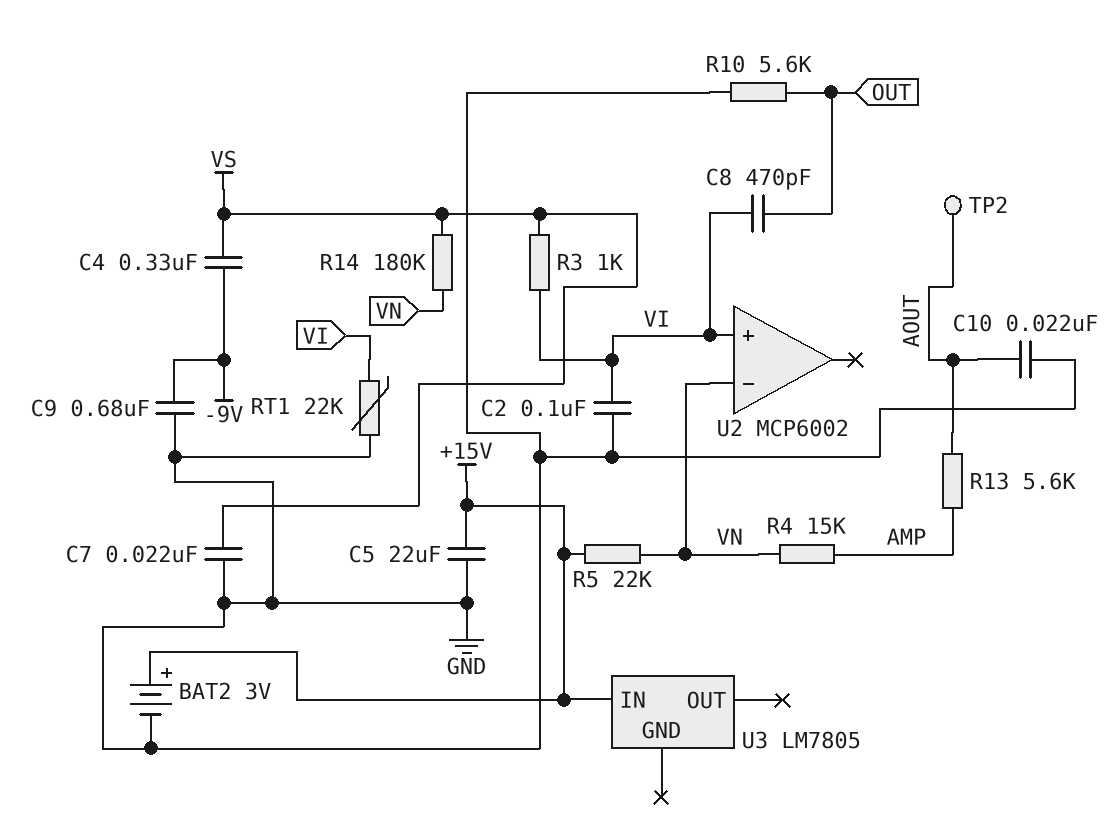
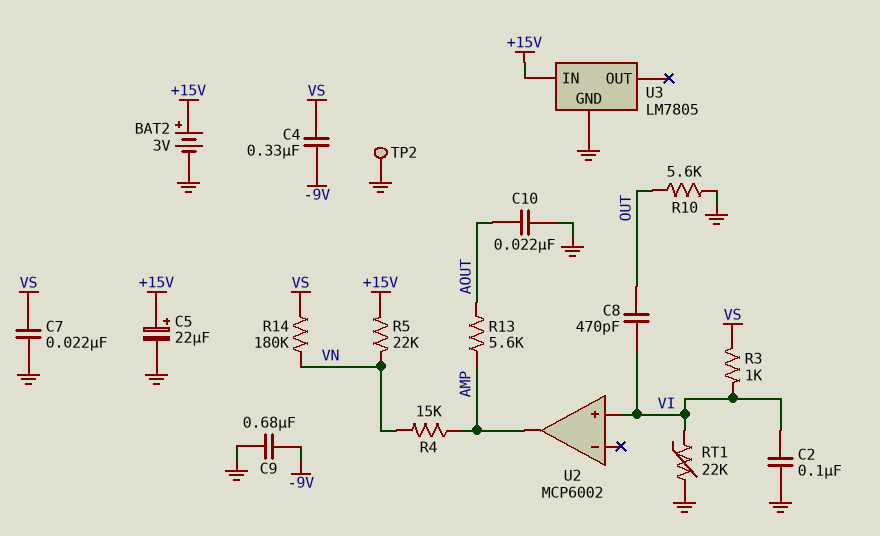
C5: 22uF (+15V, GND) -> 22uF (plus +15V, minus GND)
TP2: test point (AOUT) -> test point (GND)
U2 pin in-: VN -> none
U2 pin out: none -> AMP
U3 pin GND: none -> GND

